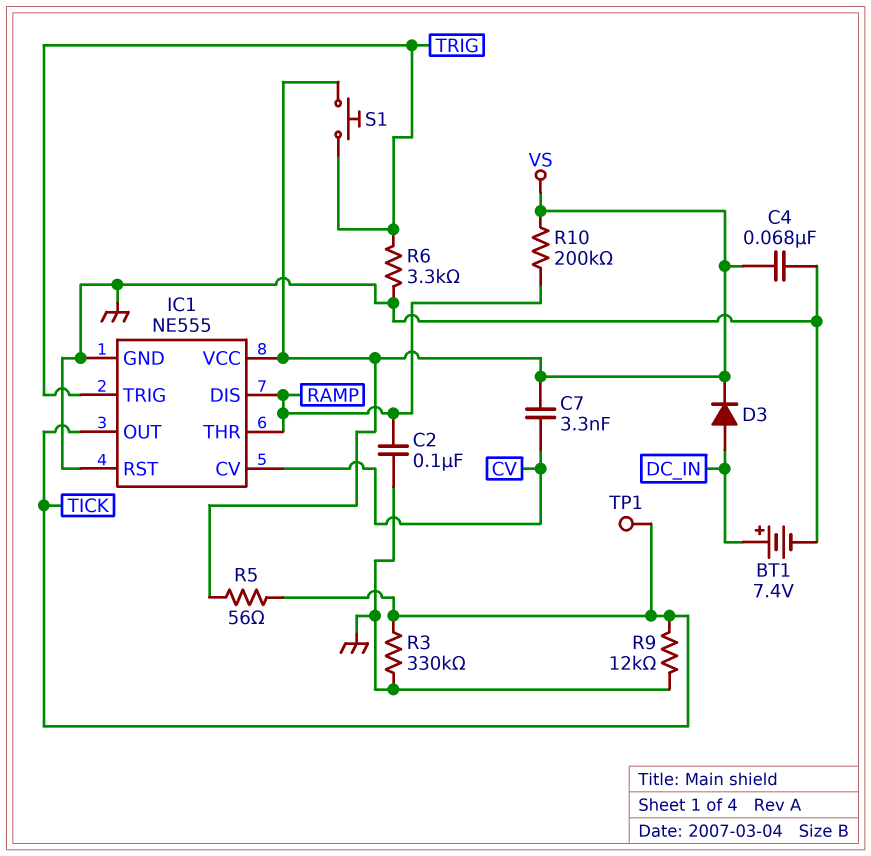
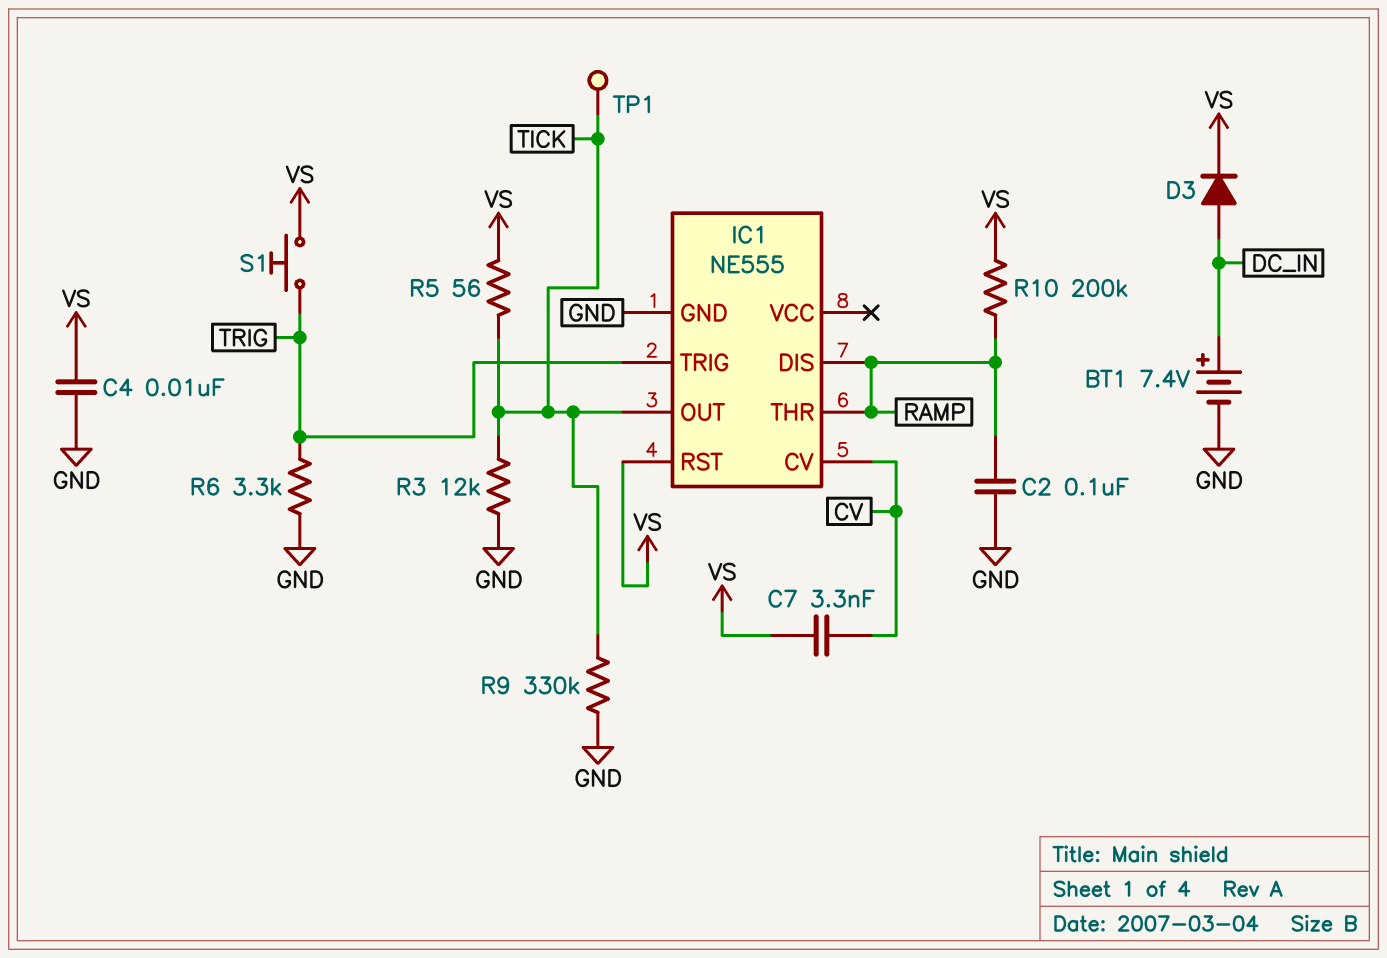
C4: 68nF (GND, VS) -> 10nF (GND, VS)
IC1 pin RST: GND -> VS
IC1 pin VCC: VS -> none
R3: 330k (GND, TICK) -> 12k (GND, TICK)
R9: 12k (GND, TICK) -> 330k (GND, TICK)

